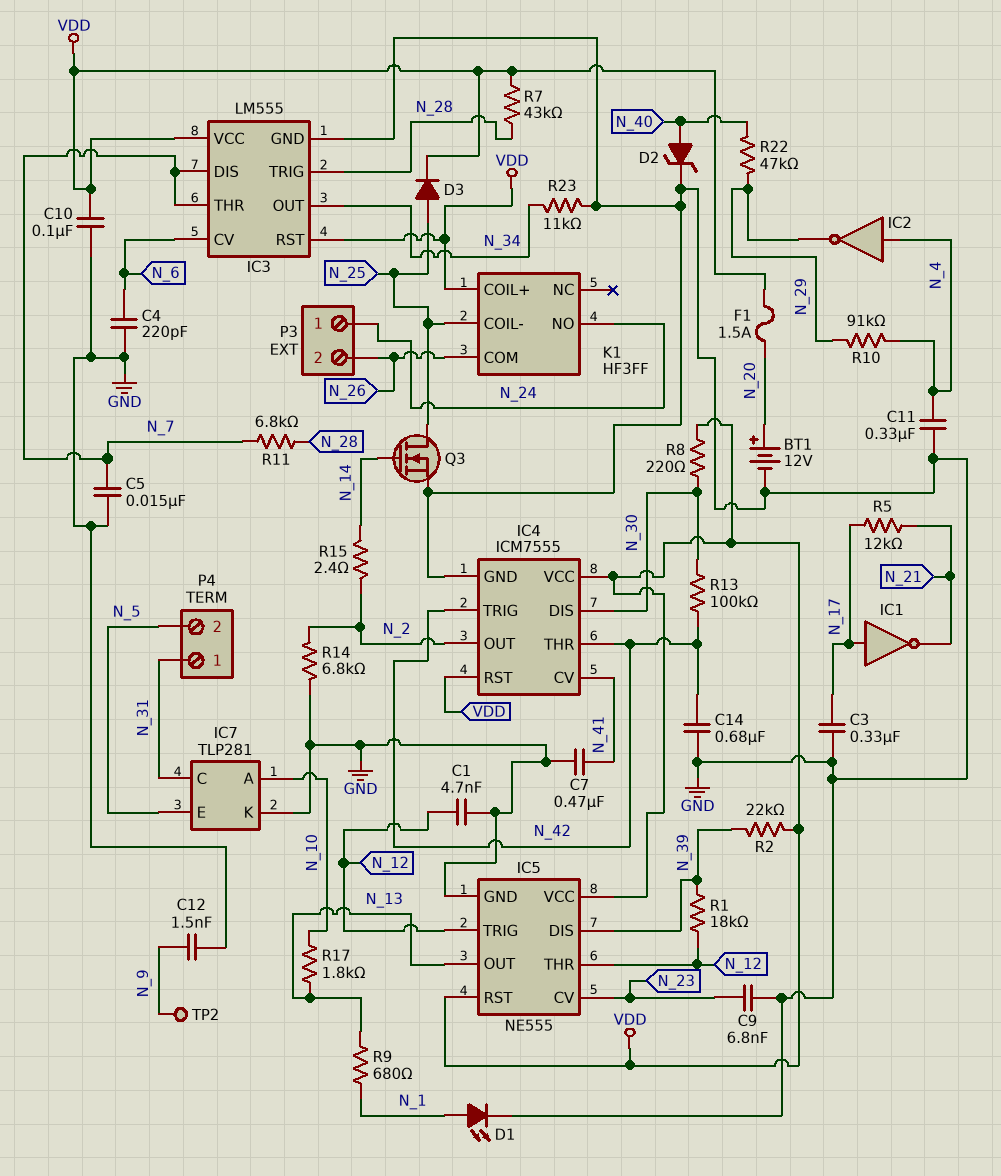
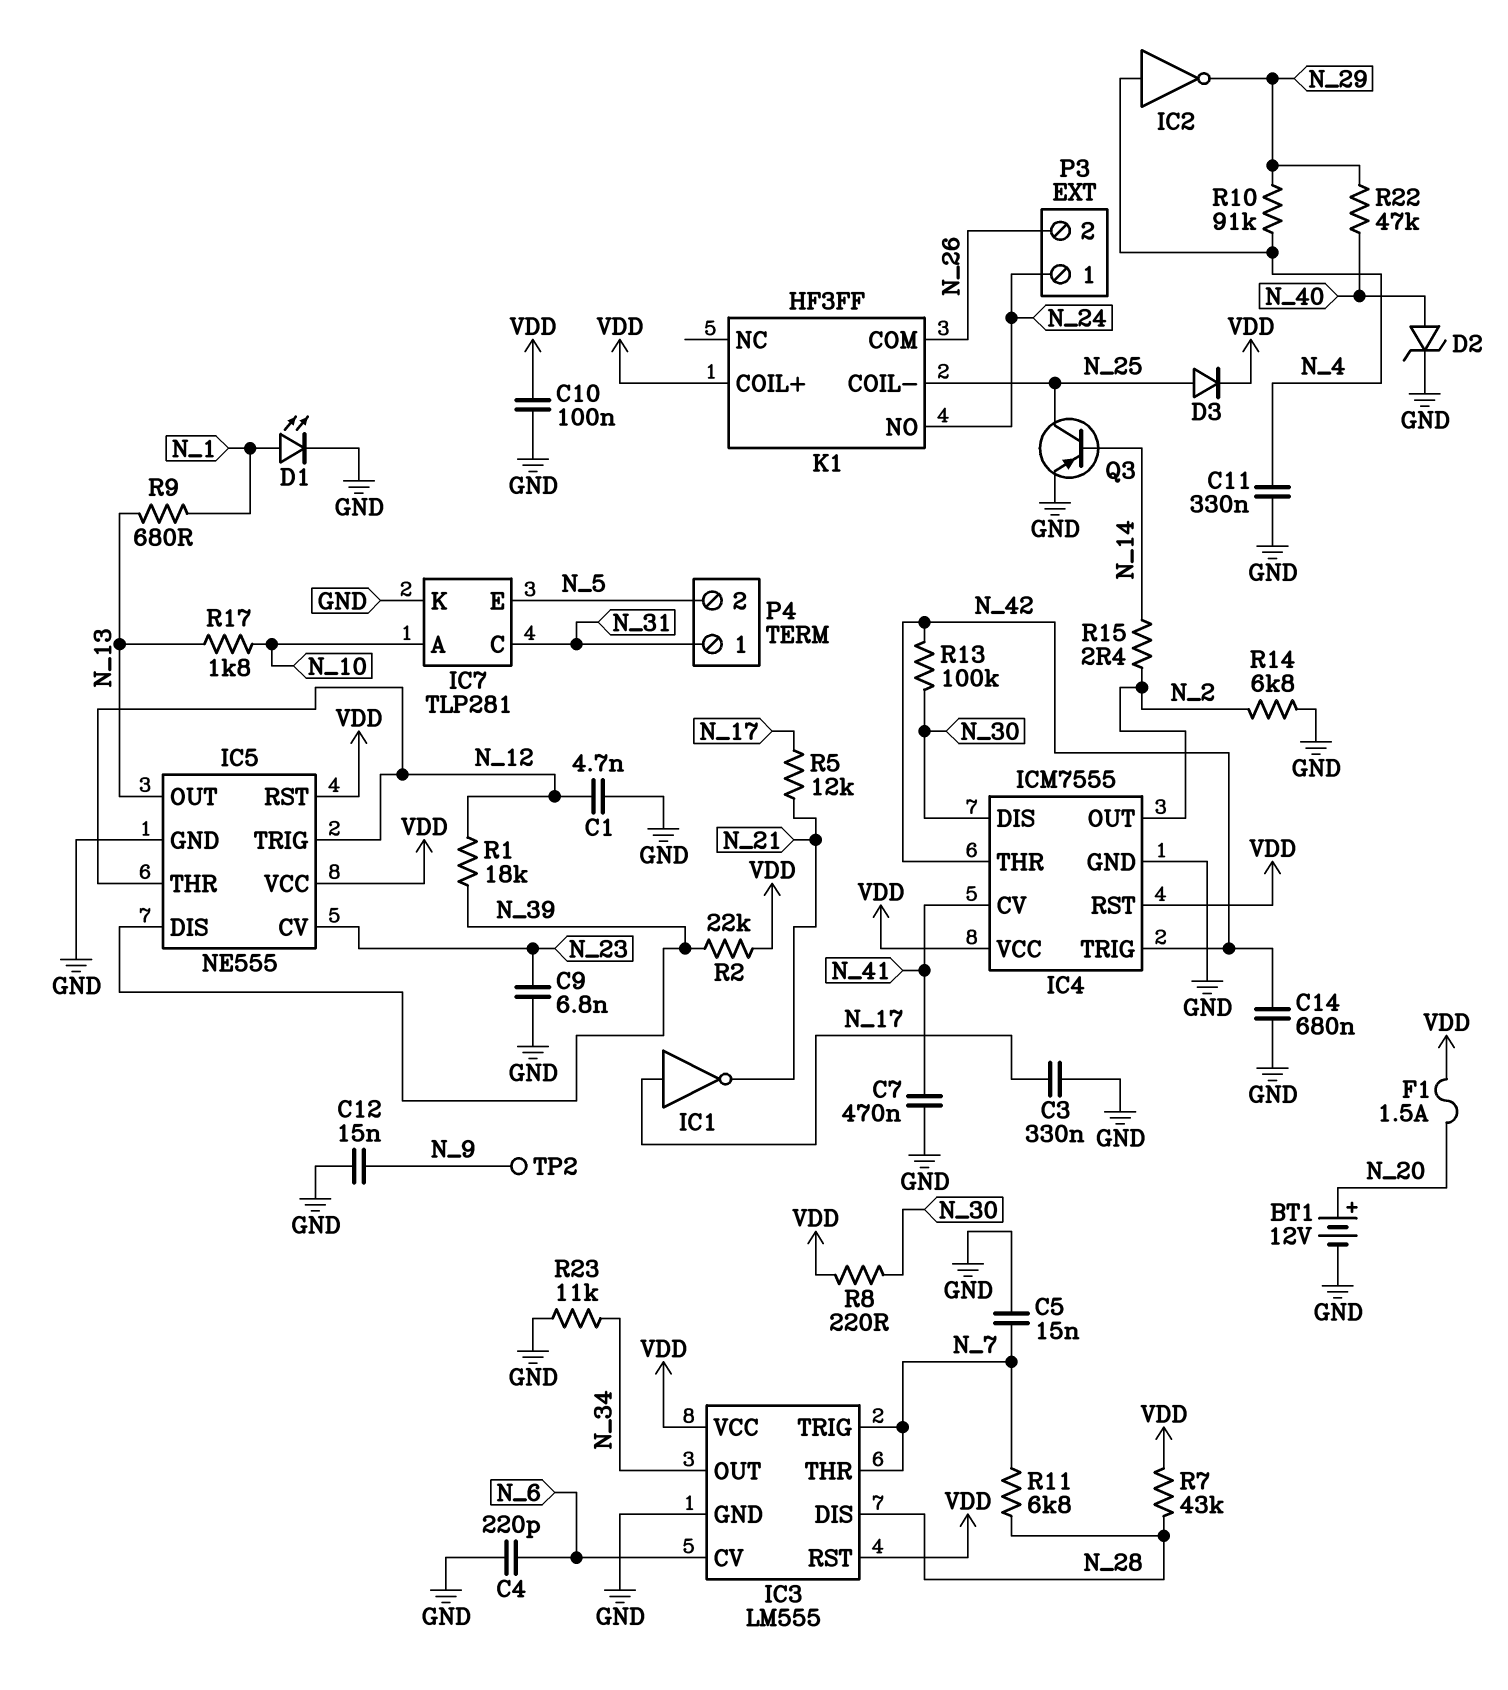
C12: 1.5nF (GND, N_9) -> 15nF (GND, N_9)
IC3 pin DIS: N_7 -> N_28
IC3 pin TRIG: N_28 -> N_7
Q3: NMOS (G N_14, D N_25, S GND) -> PNP (B N_14, C N_25, E GND)

